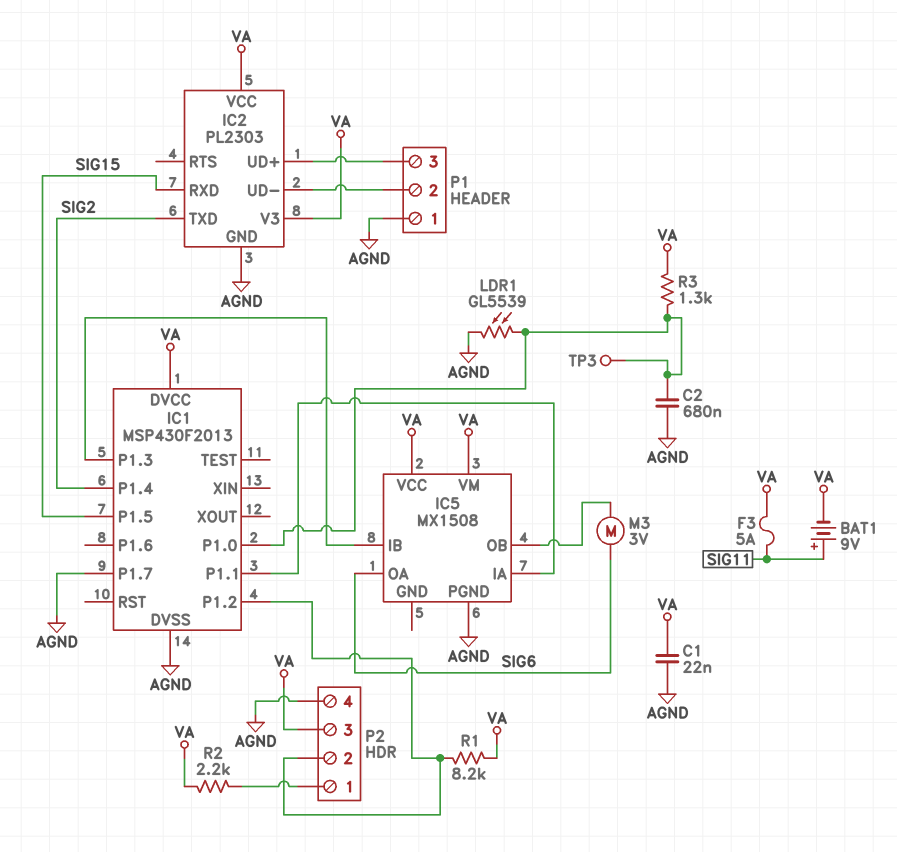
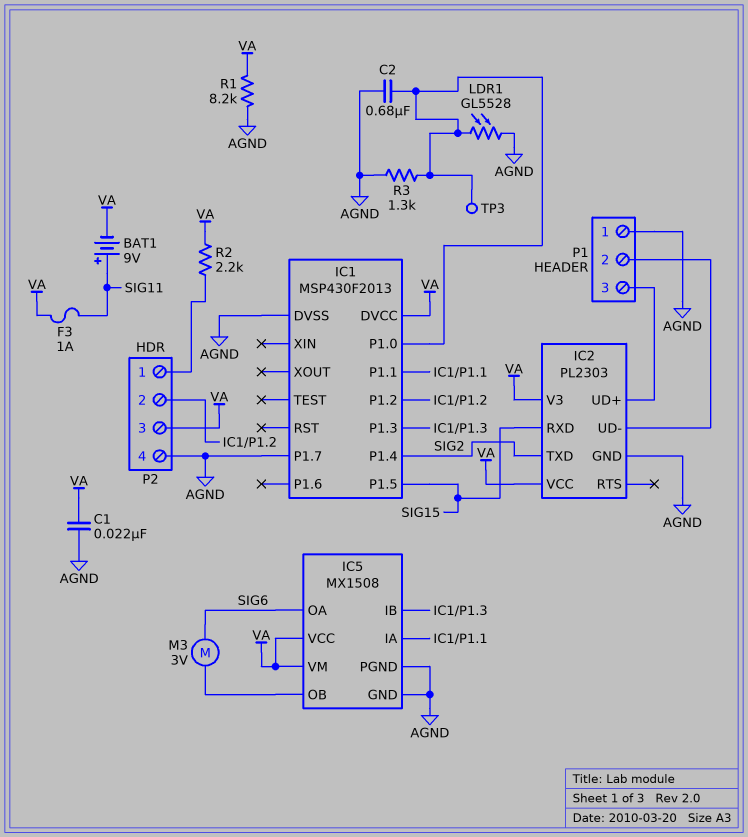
F3: 5A (SIG11, VA) -> 1A (SIG11, VA)
IC5 pin GND: none -> AGND
LDR1: GL5539 (AGND, IC1/P1.0) -> GL5528 (AGND, IC1/P1.0)
R1: 8.2k (IC1/P1.2, VA) -> 8.2k (AGND, VA)
R3: 1.3k (IC1/P1.0, VA) -> 1.3k (AGND, IC1/P1.0)

